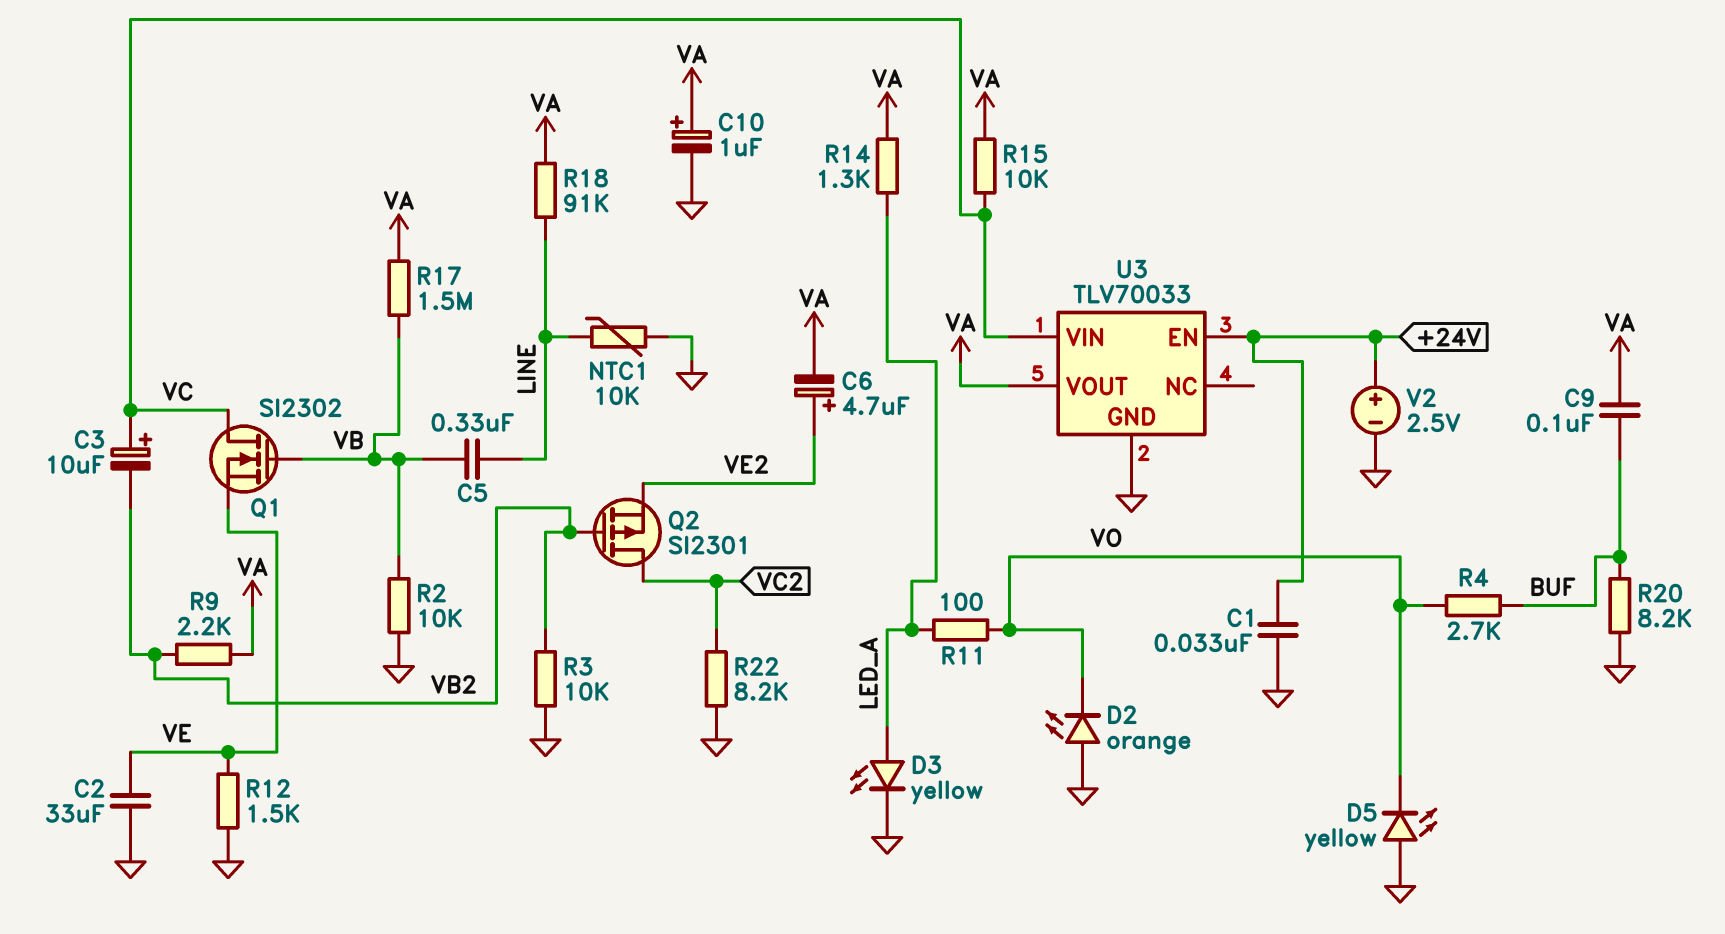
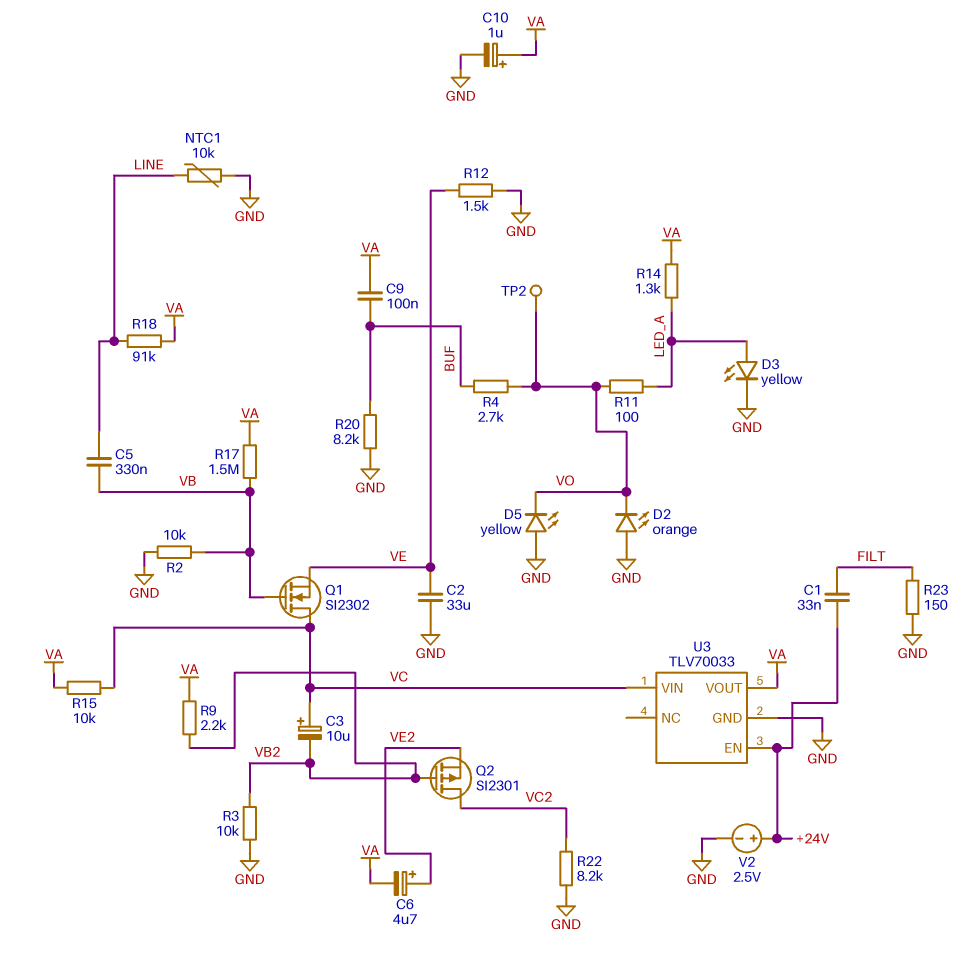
C1: 33nF (+24V, GND) -> 33nF (+24V, FILT)
R23: none -> 150 (FILT, GND)
TP2: none -> test point (VO)

